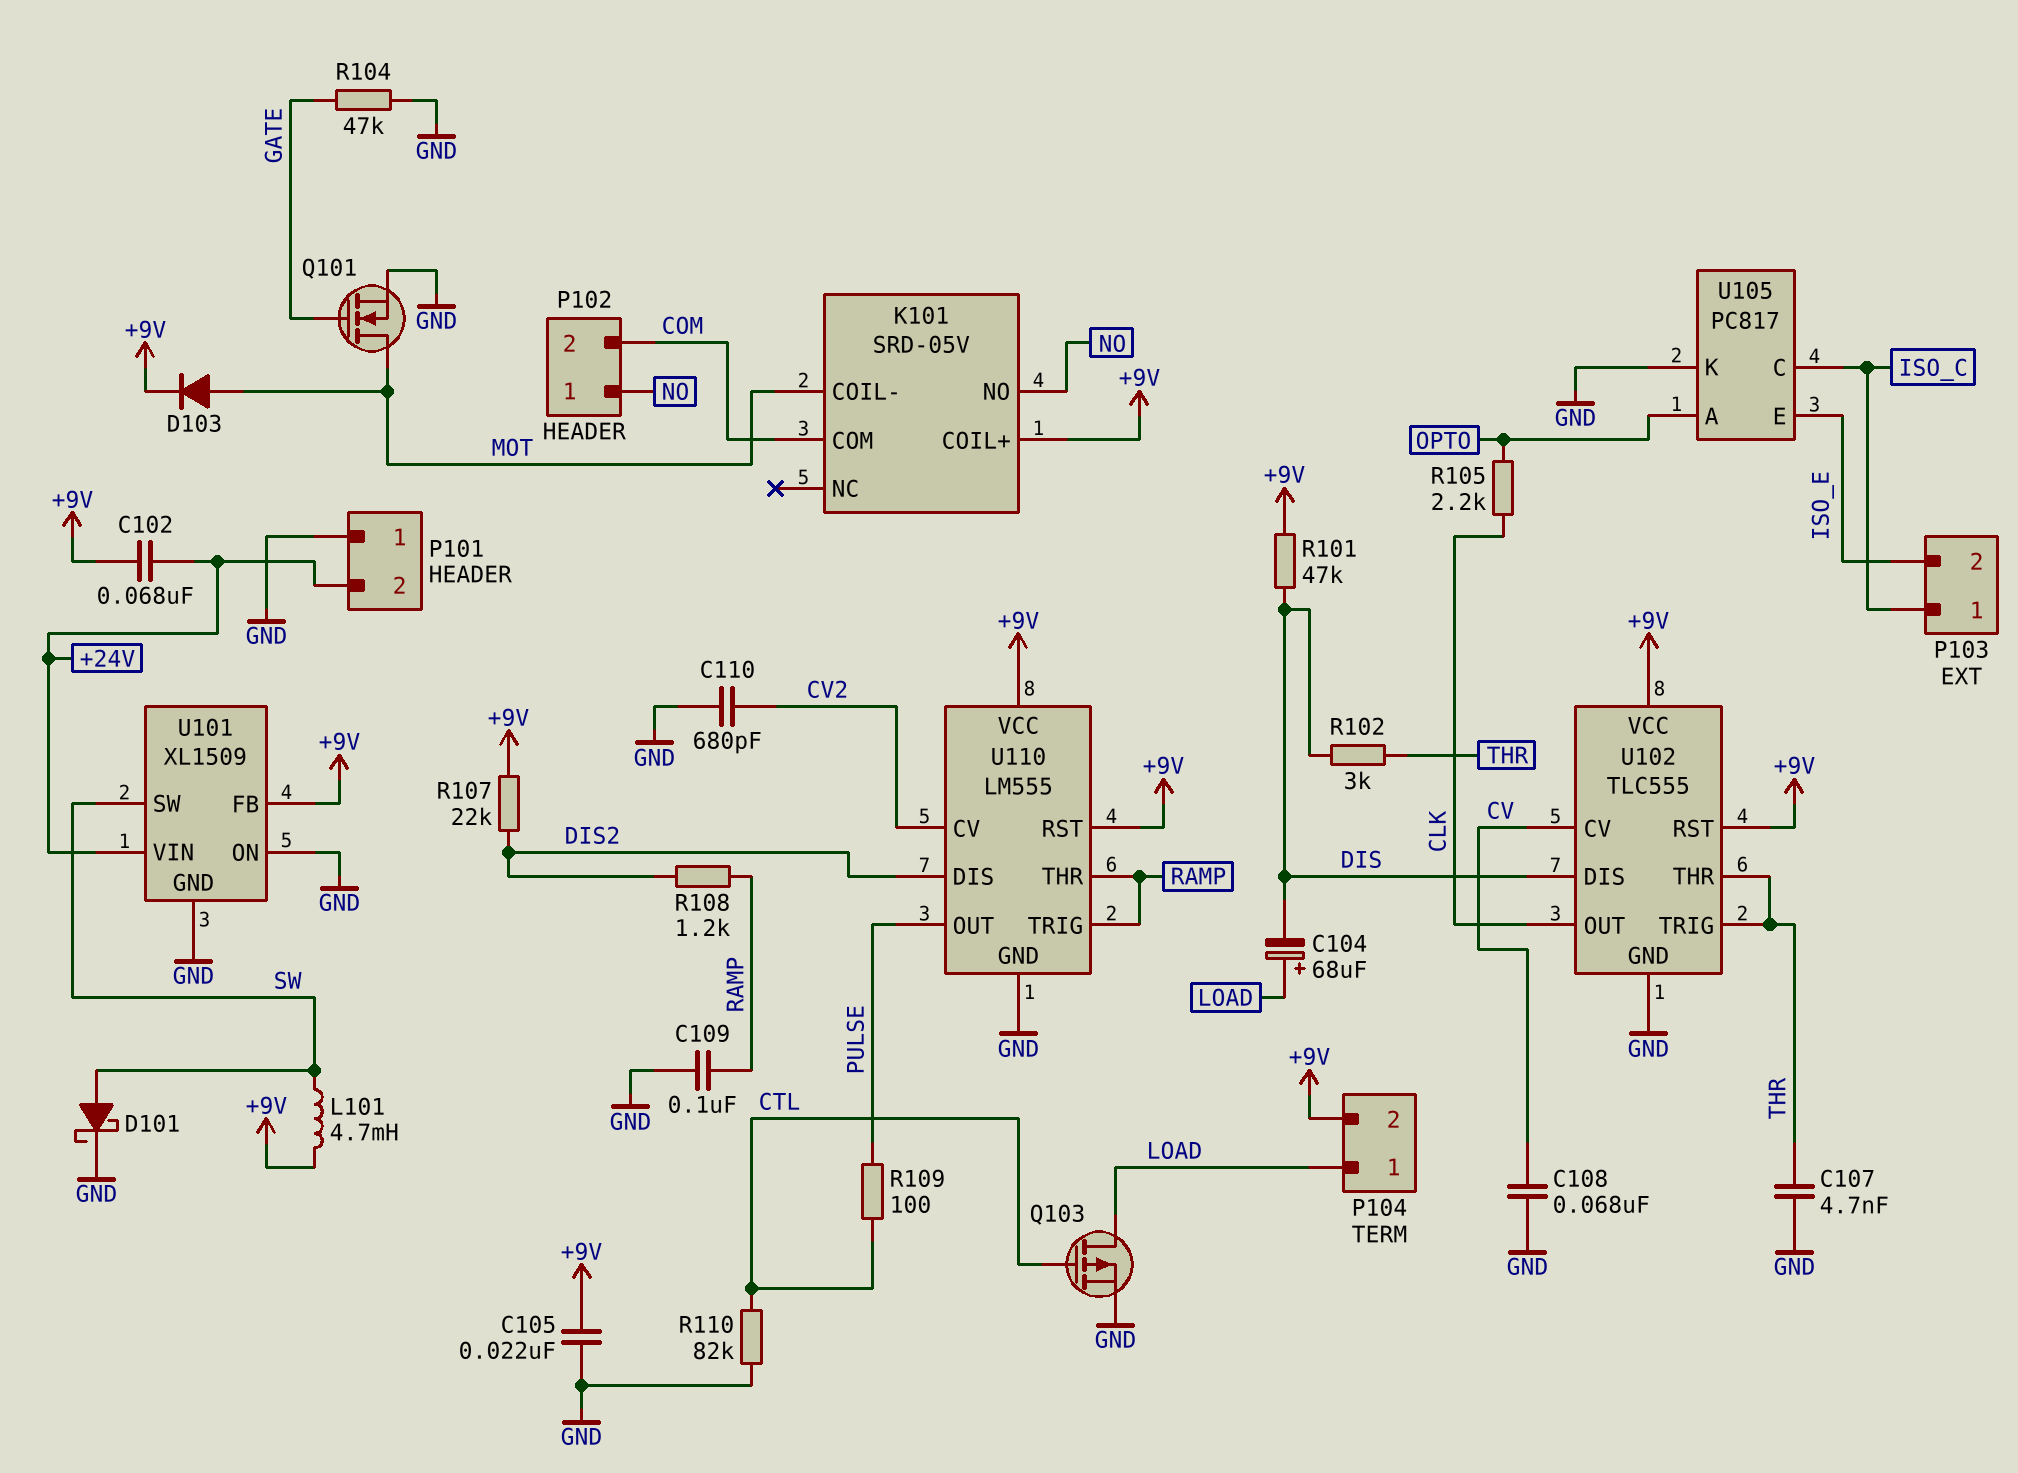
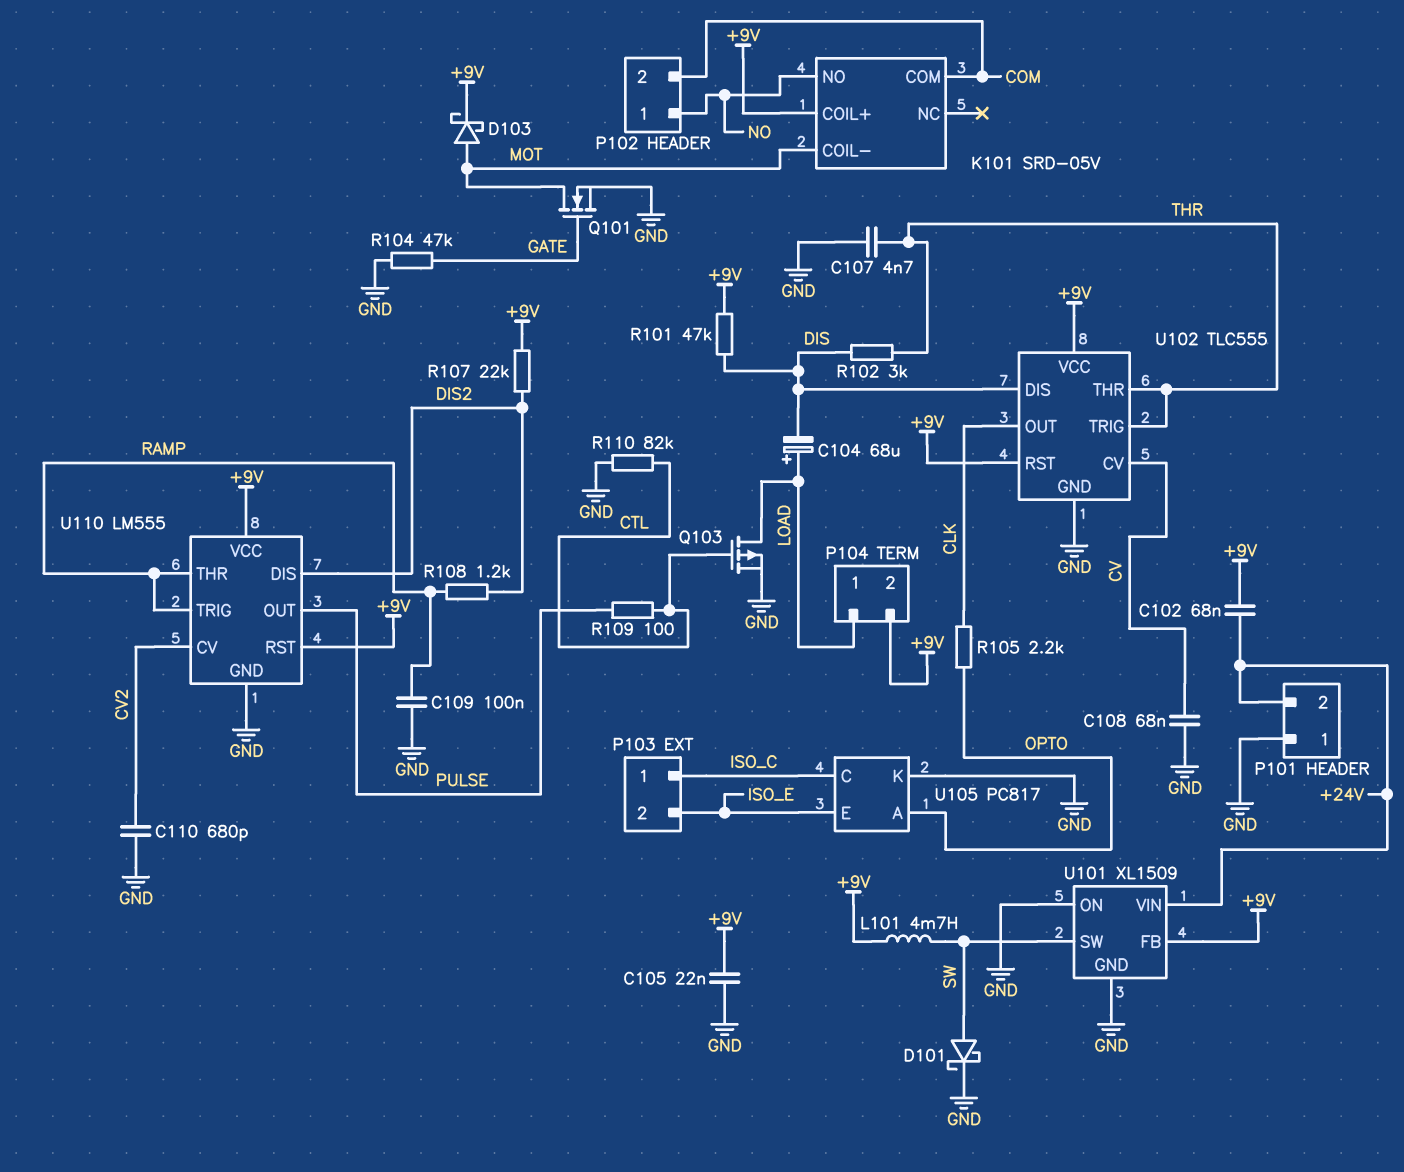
D103: diode (A MOT, K +9V) -> schottky (A MOT, K +9V)

